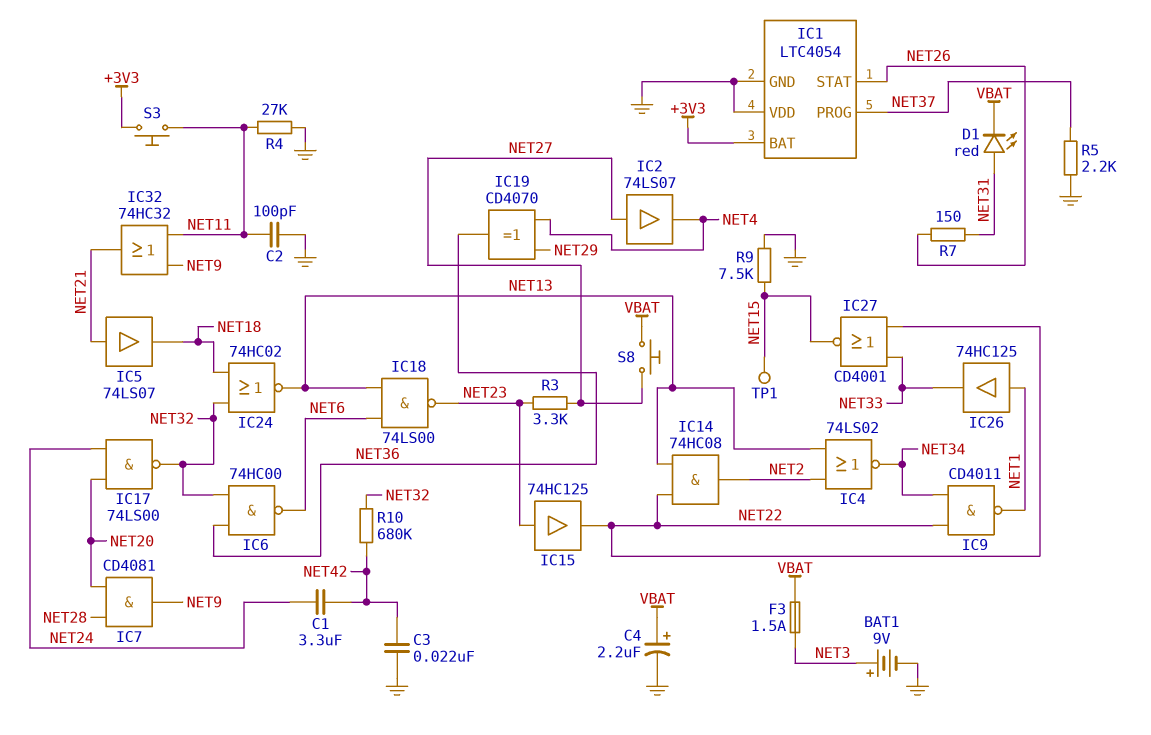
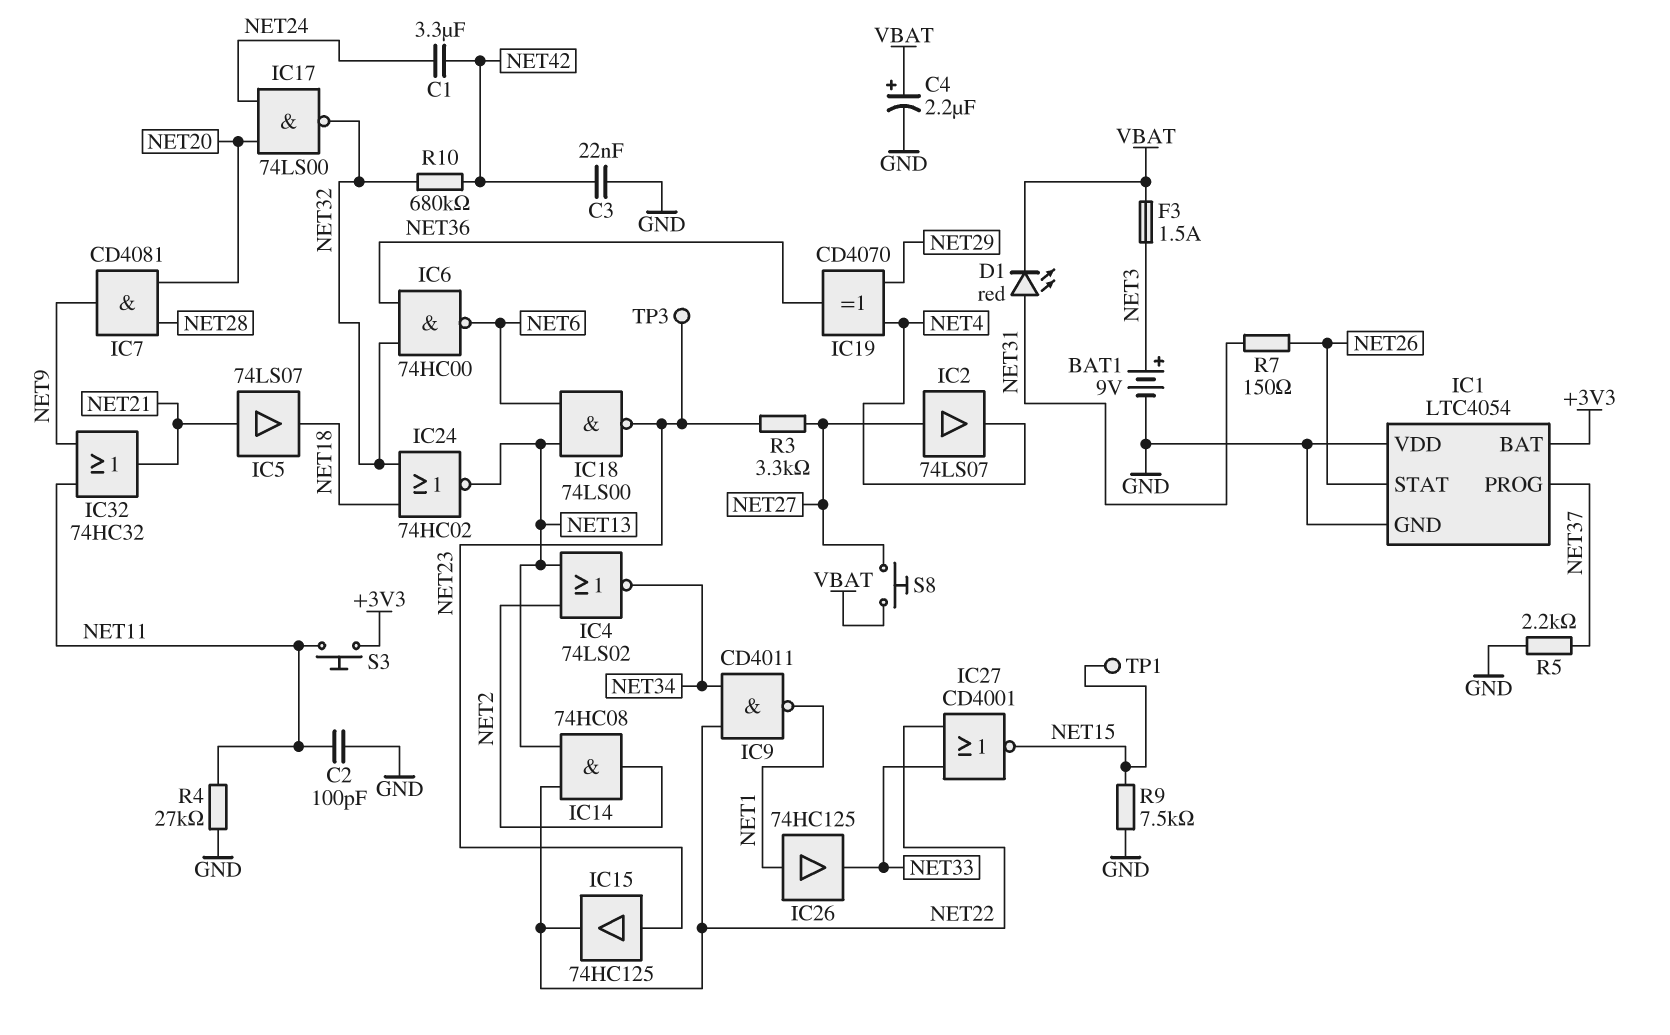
TP3: none -> test point (NET23)

